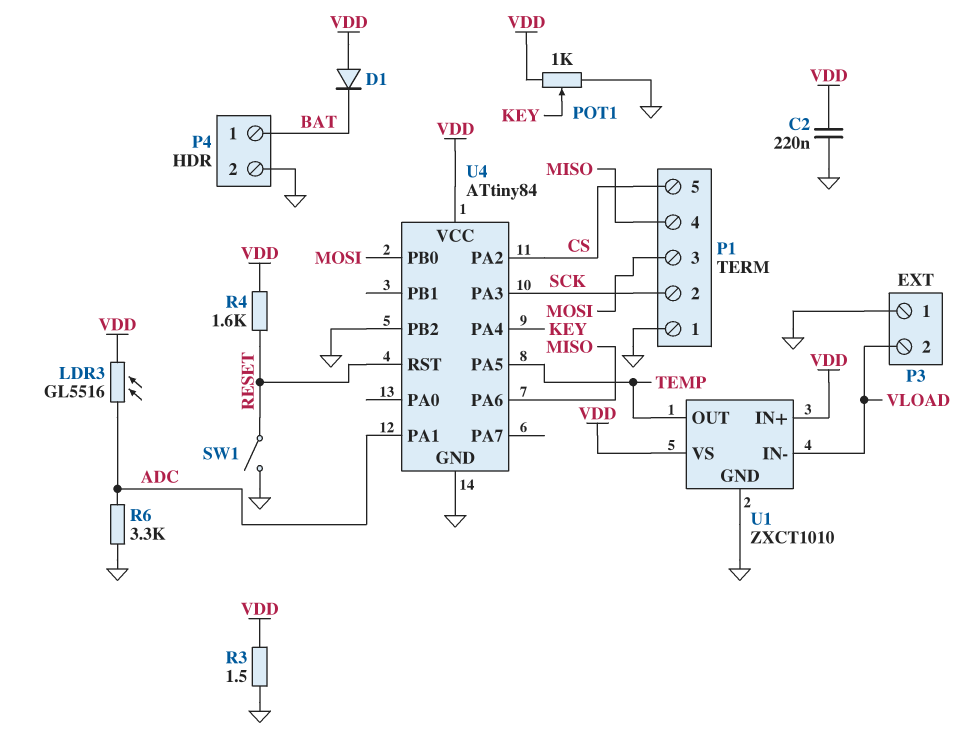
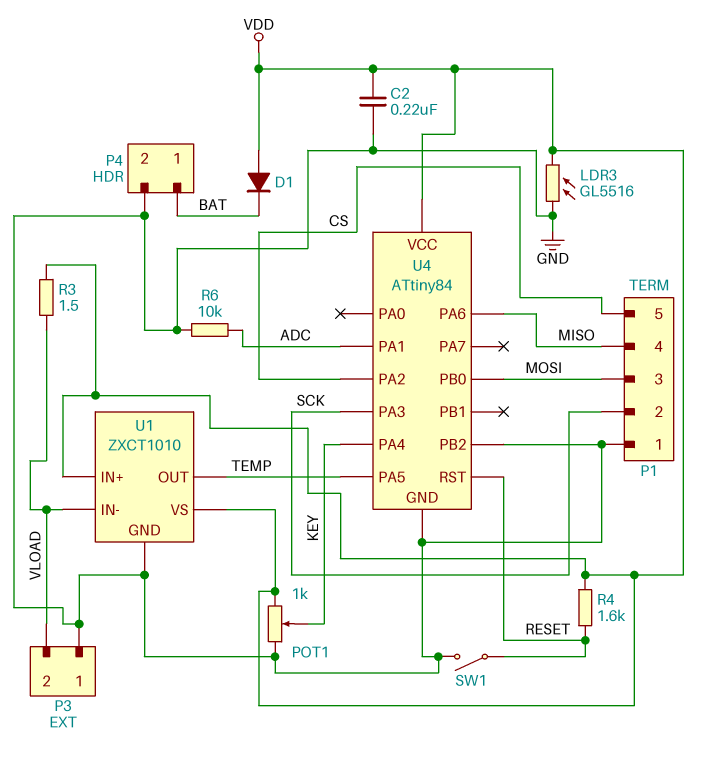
LDR3: GL5516 (ADC, VDD) -> GL5516 (GND, VDD)
R3: 1.5 (GND, VDD) -> 1.5 (VDD, VLOAD)
R6: 3.3k (ADC, GND) -> 10k (ADC, GND)

